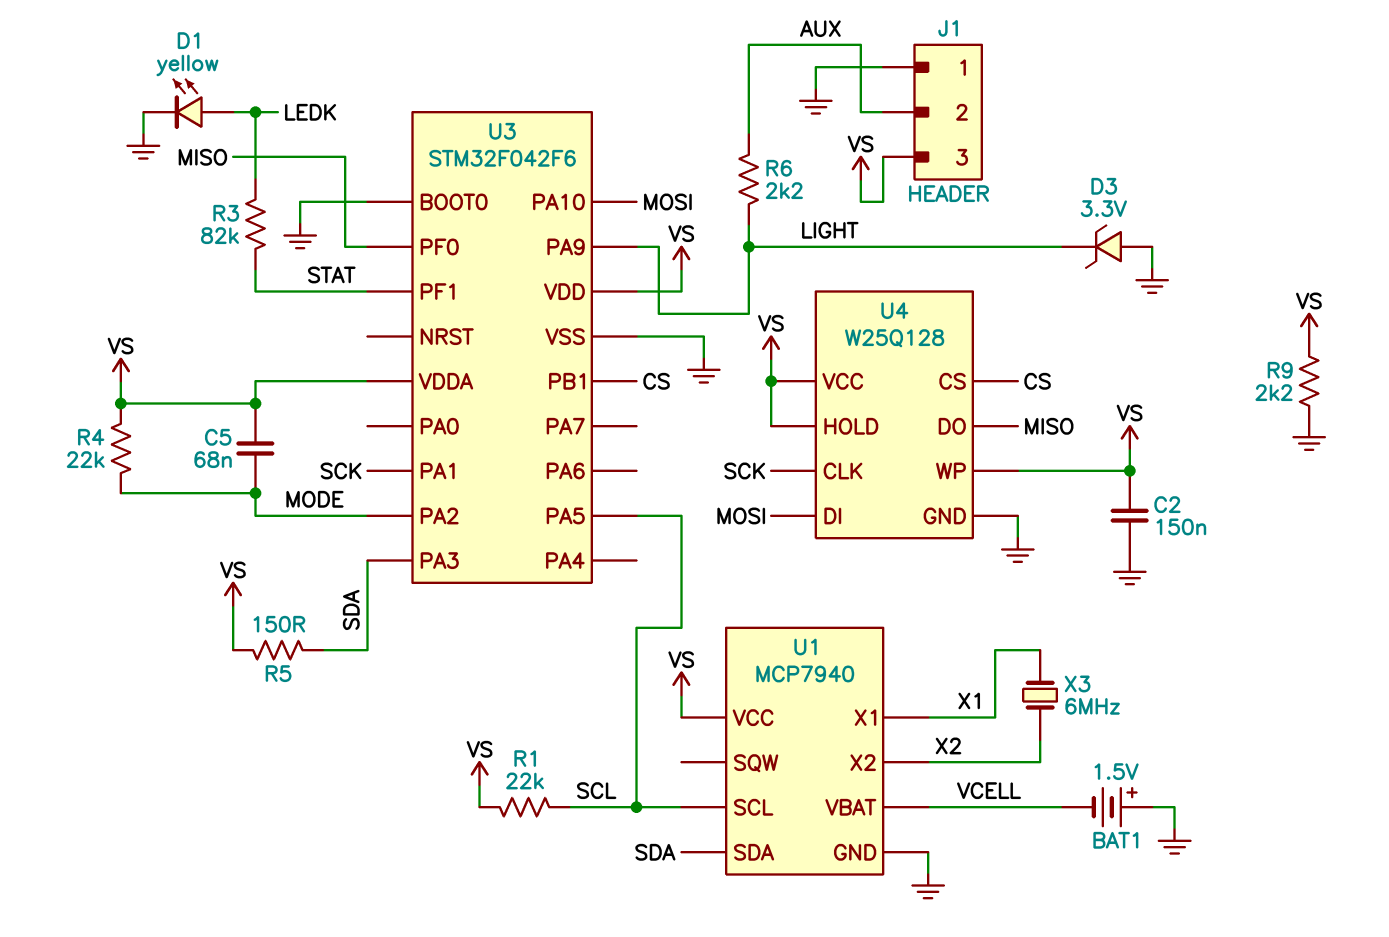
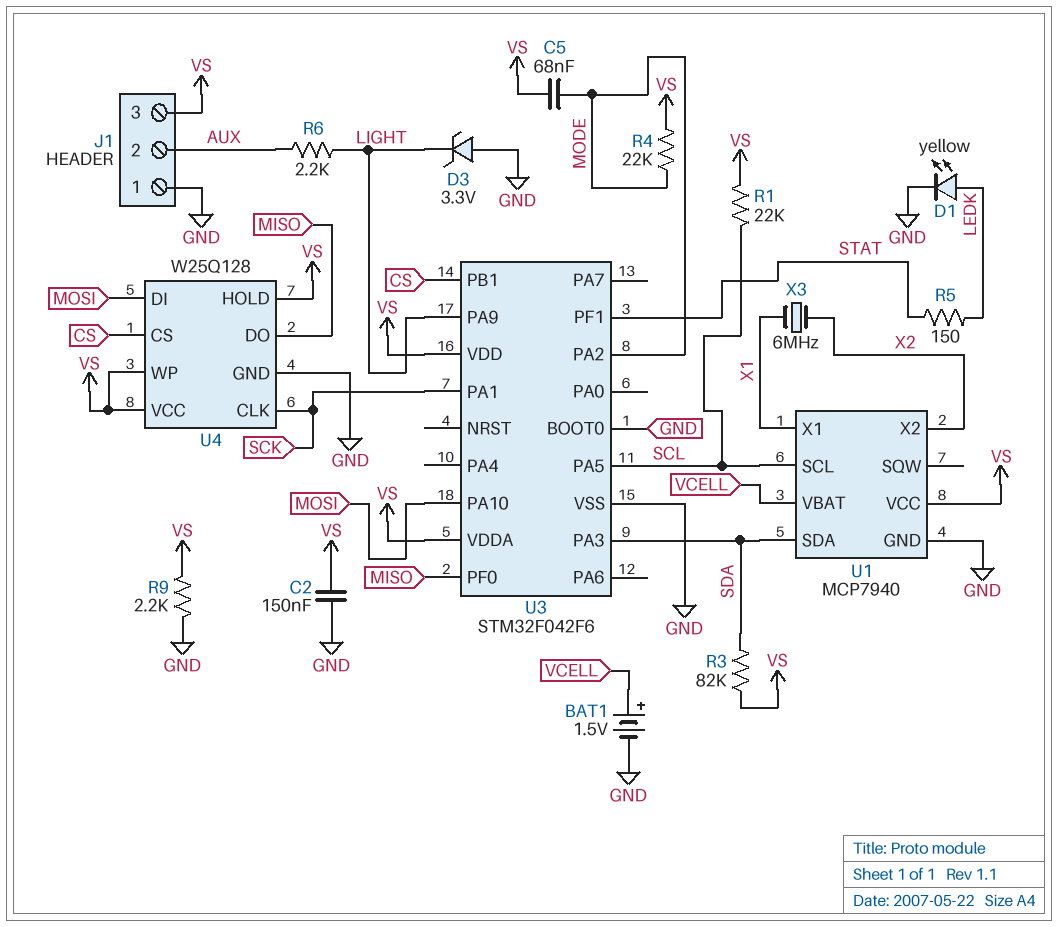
BAT1: 1.5V (plus GND, minus VCELL) -> 1.5V (plus VCELL, minus GND)
R3: 82k (LEDK, STAT) -> 82k (SDA, VS)
R5: 150 (SDA, VS) -> 150 (LEDK, STAT)

